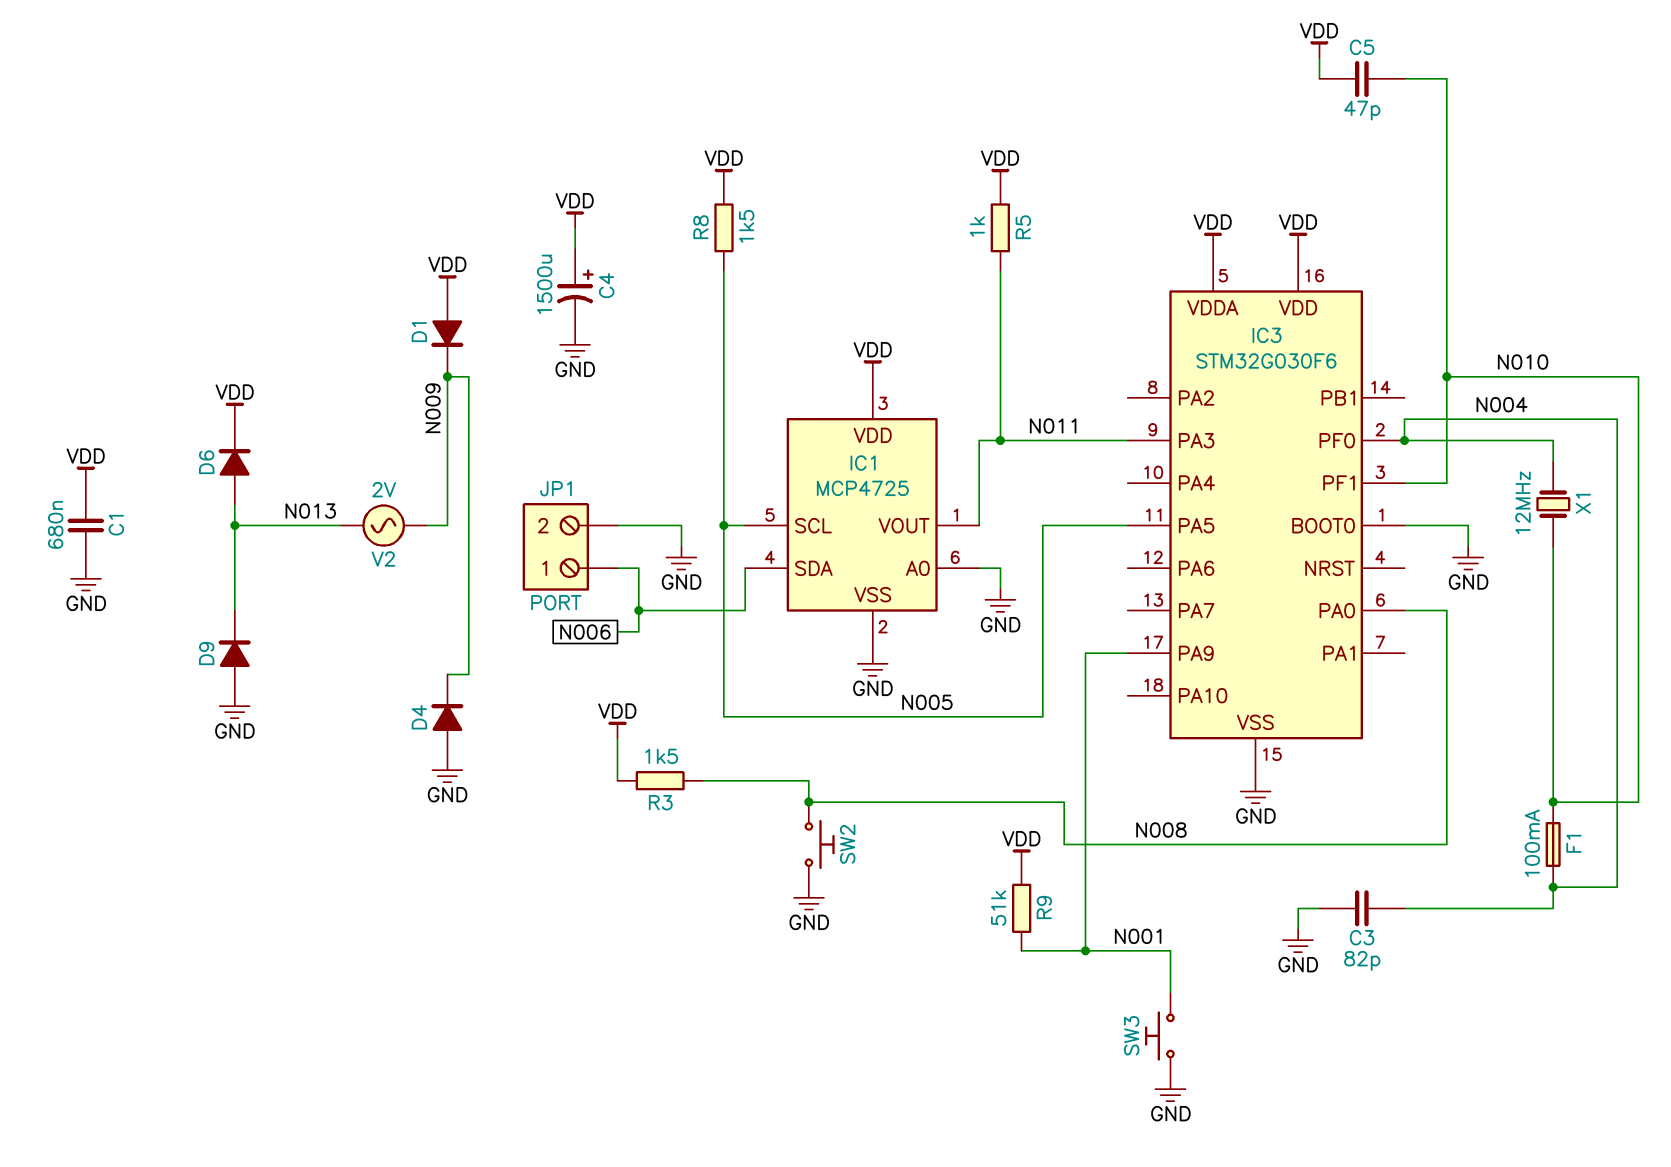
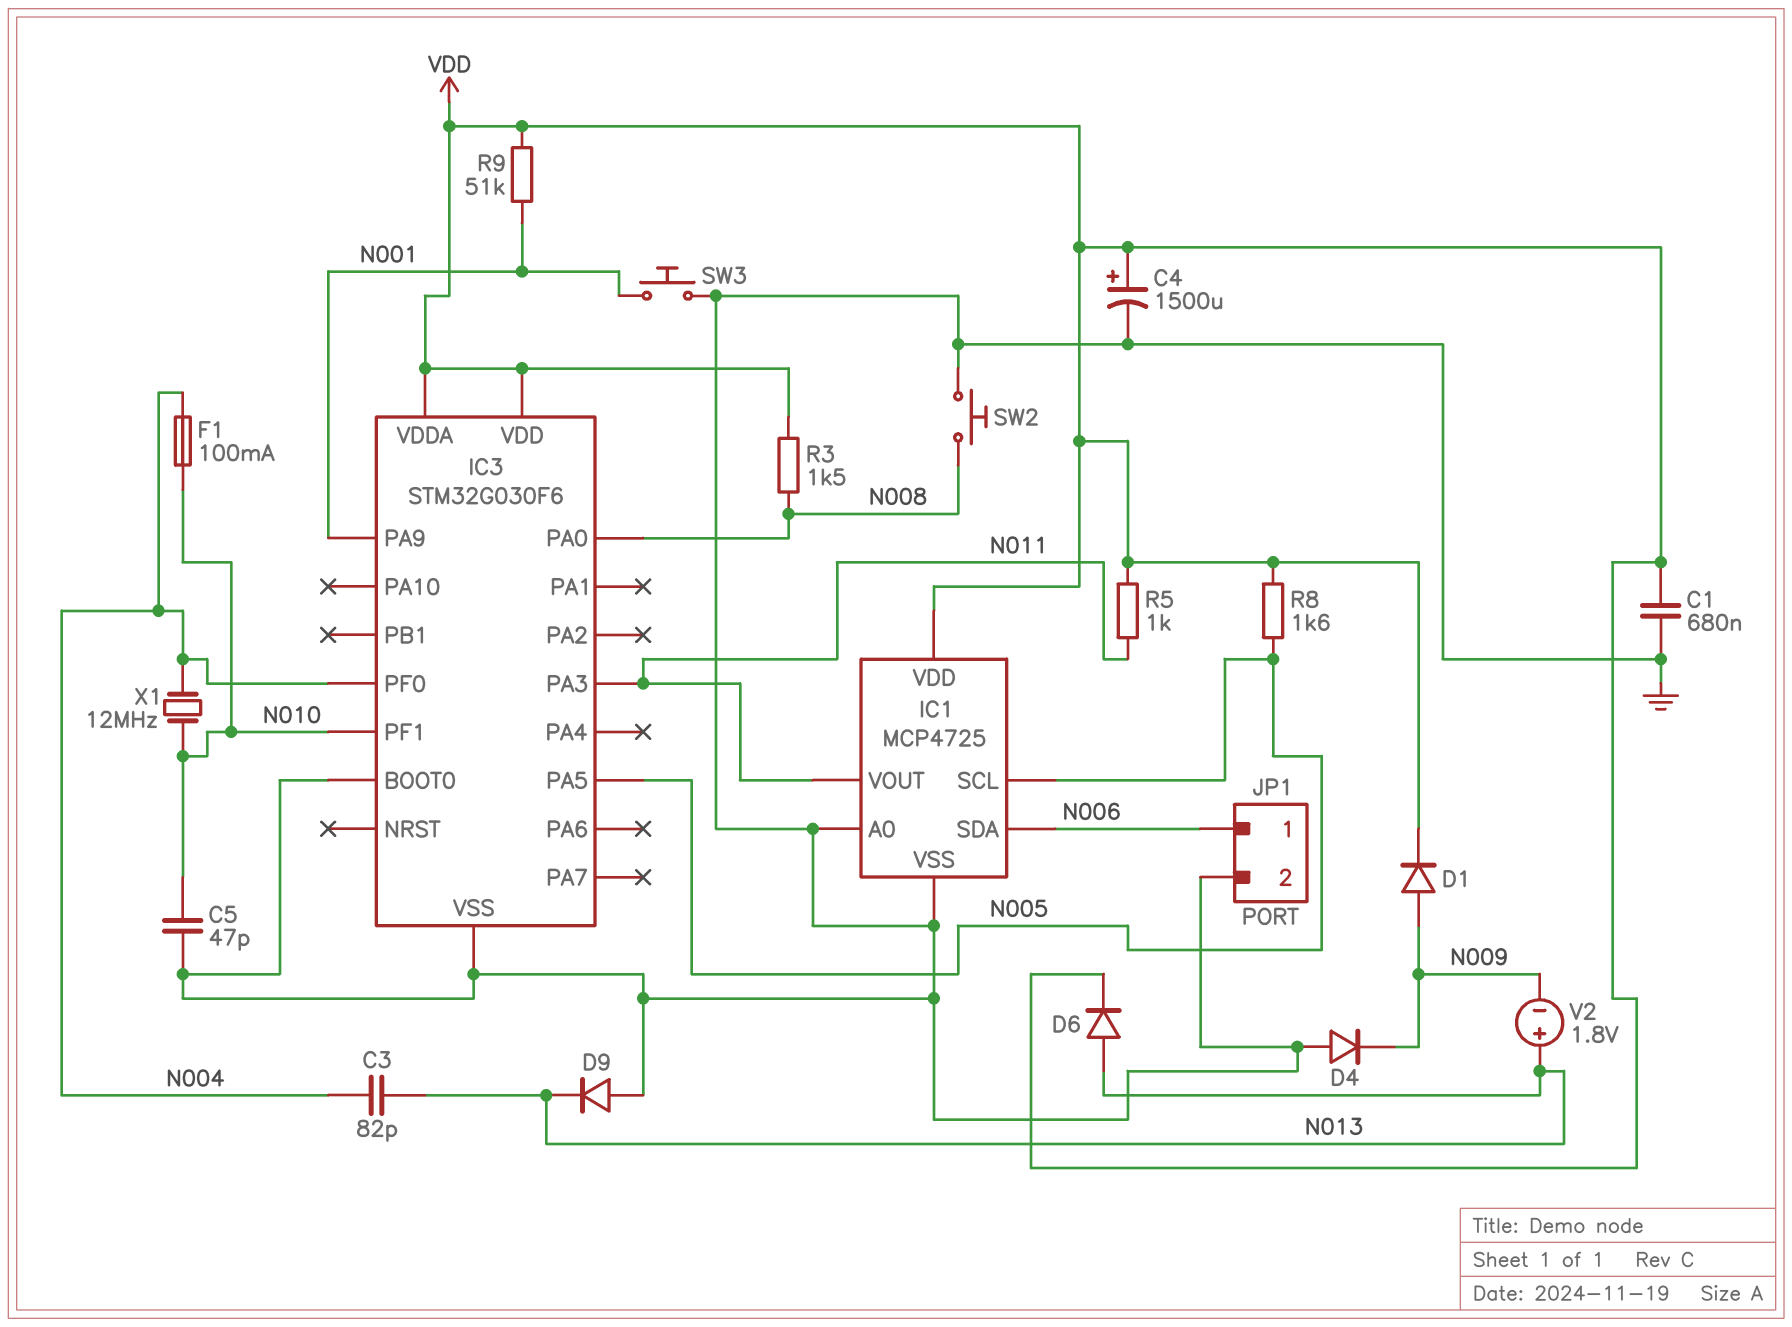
C3: 82pF (GND, N004) -> 82pF (N004, N013)
C5: 47pF (N010, VDD) -> 47pF (GND, N010)
D1: diode (A VDD, K N009) -> diode (A N009, K VDD)
R8: 1.5k (N005, VDD) -> 1.6k (N005, VDD)
V2: AC 2V (N009, N013) -> 1.8V (plus N013, minus N009)

